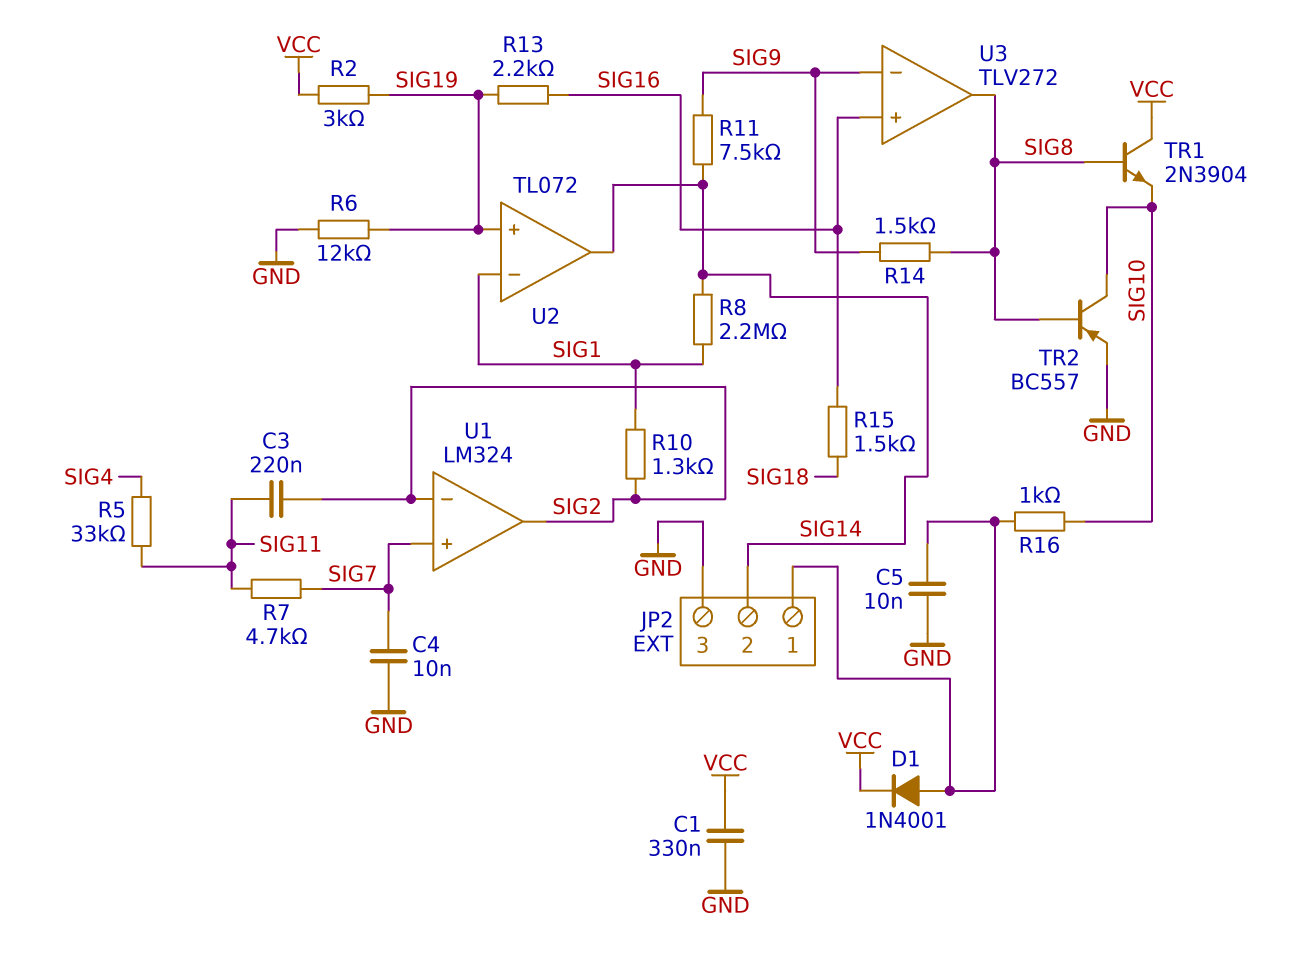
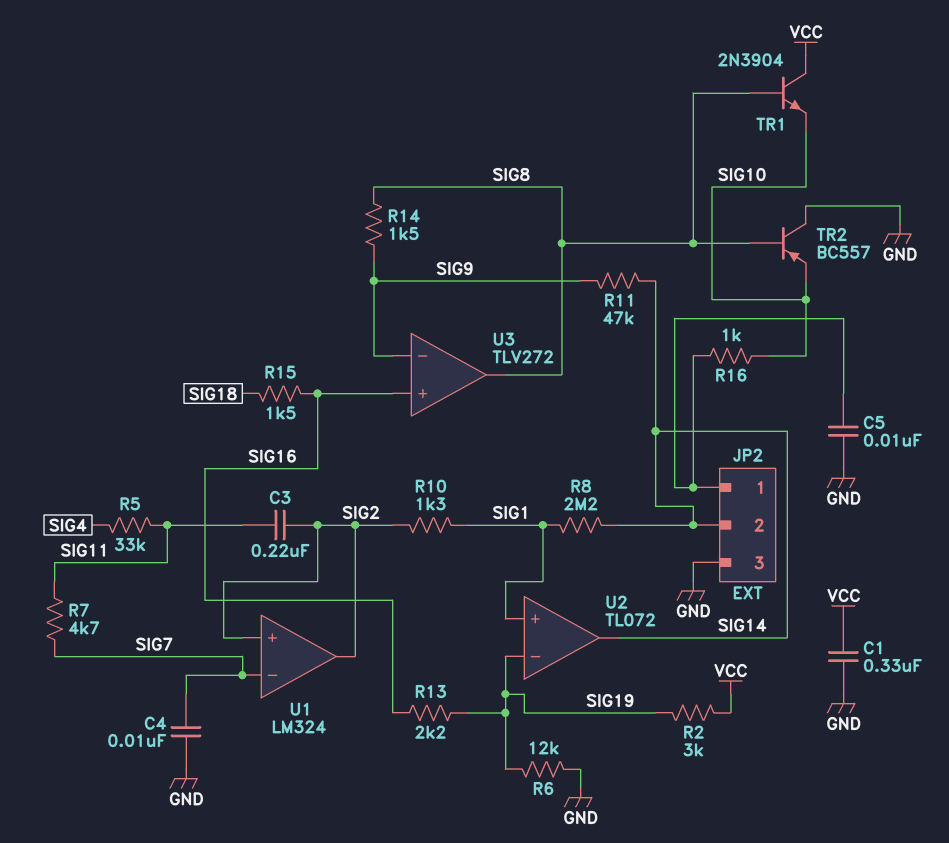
D1: diode 1N4001 (A JP2/1, K VCC) -> none
R11: 7.5k (SIG9, SIG14) -> 47k (SIG9, SIG14)
TR2: PNP BC557 (B SIG8, C SIG10, E GND) -> PNP BC557 (B SIG8, C GND, E SIG10)
U1 pin in+: SIG7 -> SIG2
U1 pin in-: SIG2 -> SIG7
U2 pin in+: SIG19 -> SIG1
U2 pin in-: SIG1 -> SIG19

